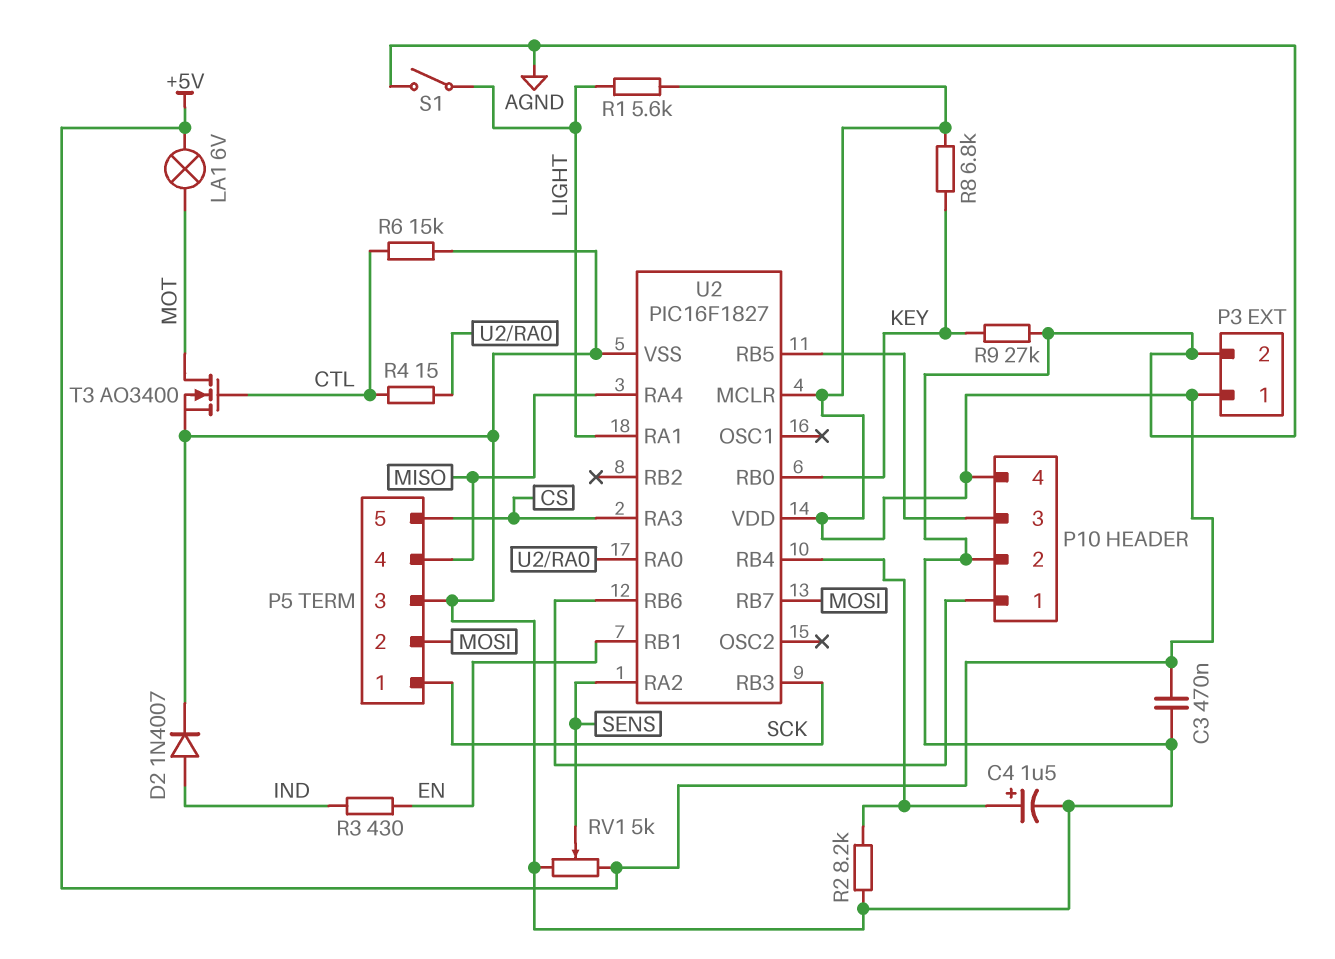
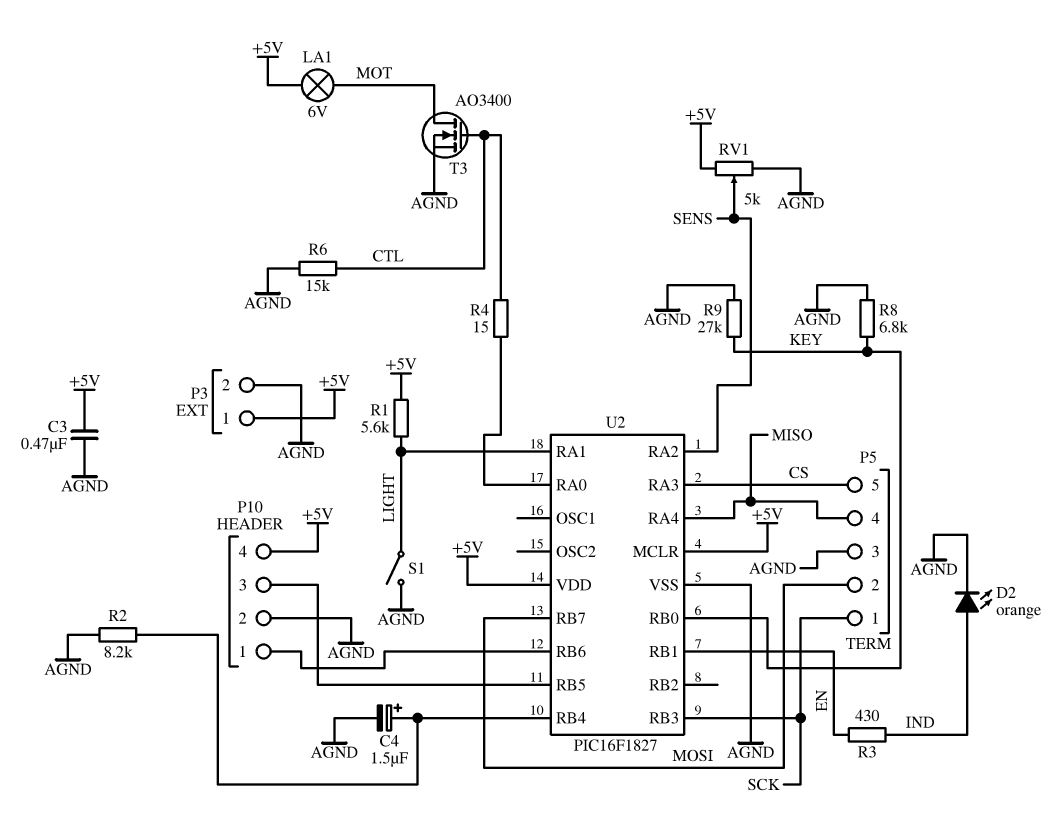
D2: diode 1N4007 (A IND, K AGND) -> LED orange (A IND, K AGND)
R8: 6.8k (+5V, KEY) -> 6.8k (AGND, KEY)

